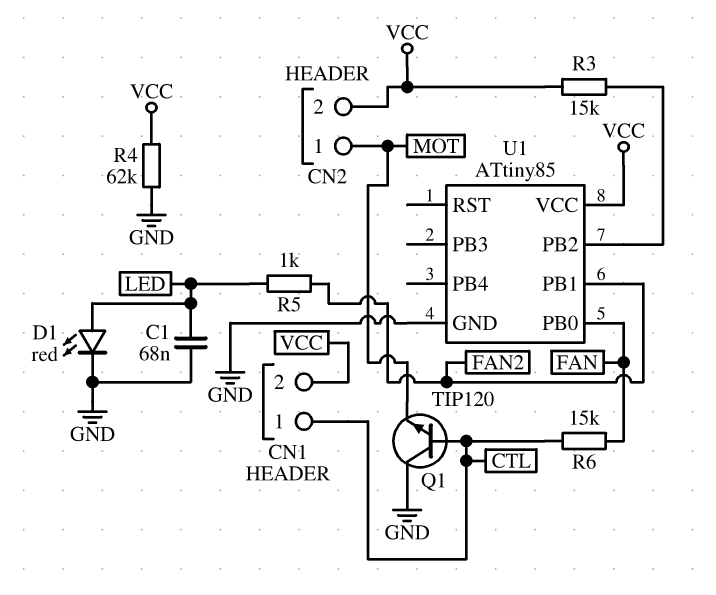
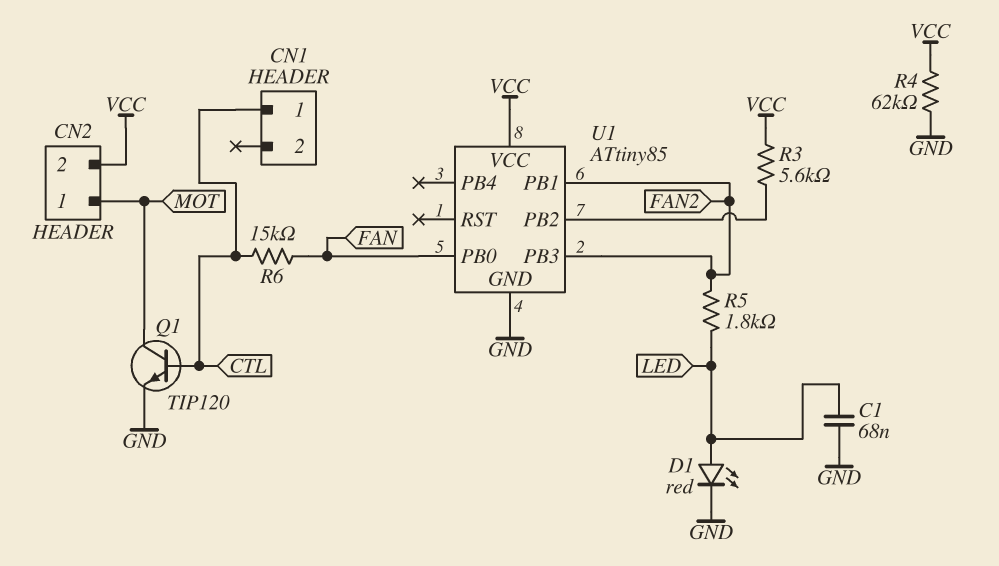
CN1 pin 2: VCC -> none
Q1: NPN TIP120 (B CTL, C GND, E MOT) -> NPN TIP120 (B CTL, C MOT, E GND)
R3: 15k (U1/PB2, VCC) -> 5.6k (U1/PB2, VCC)
R5: 1k (FAN2, LED) -> 1.8k (FAN2, LED)
U1 pin PB3: none -> FAN2

